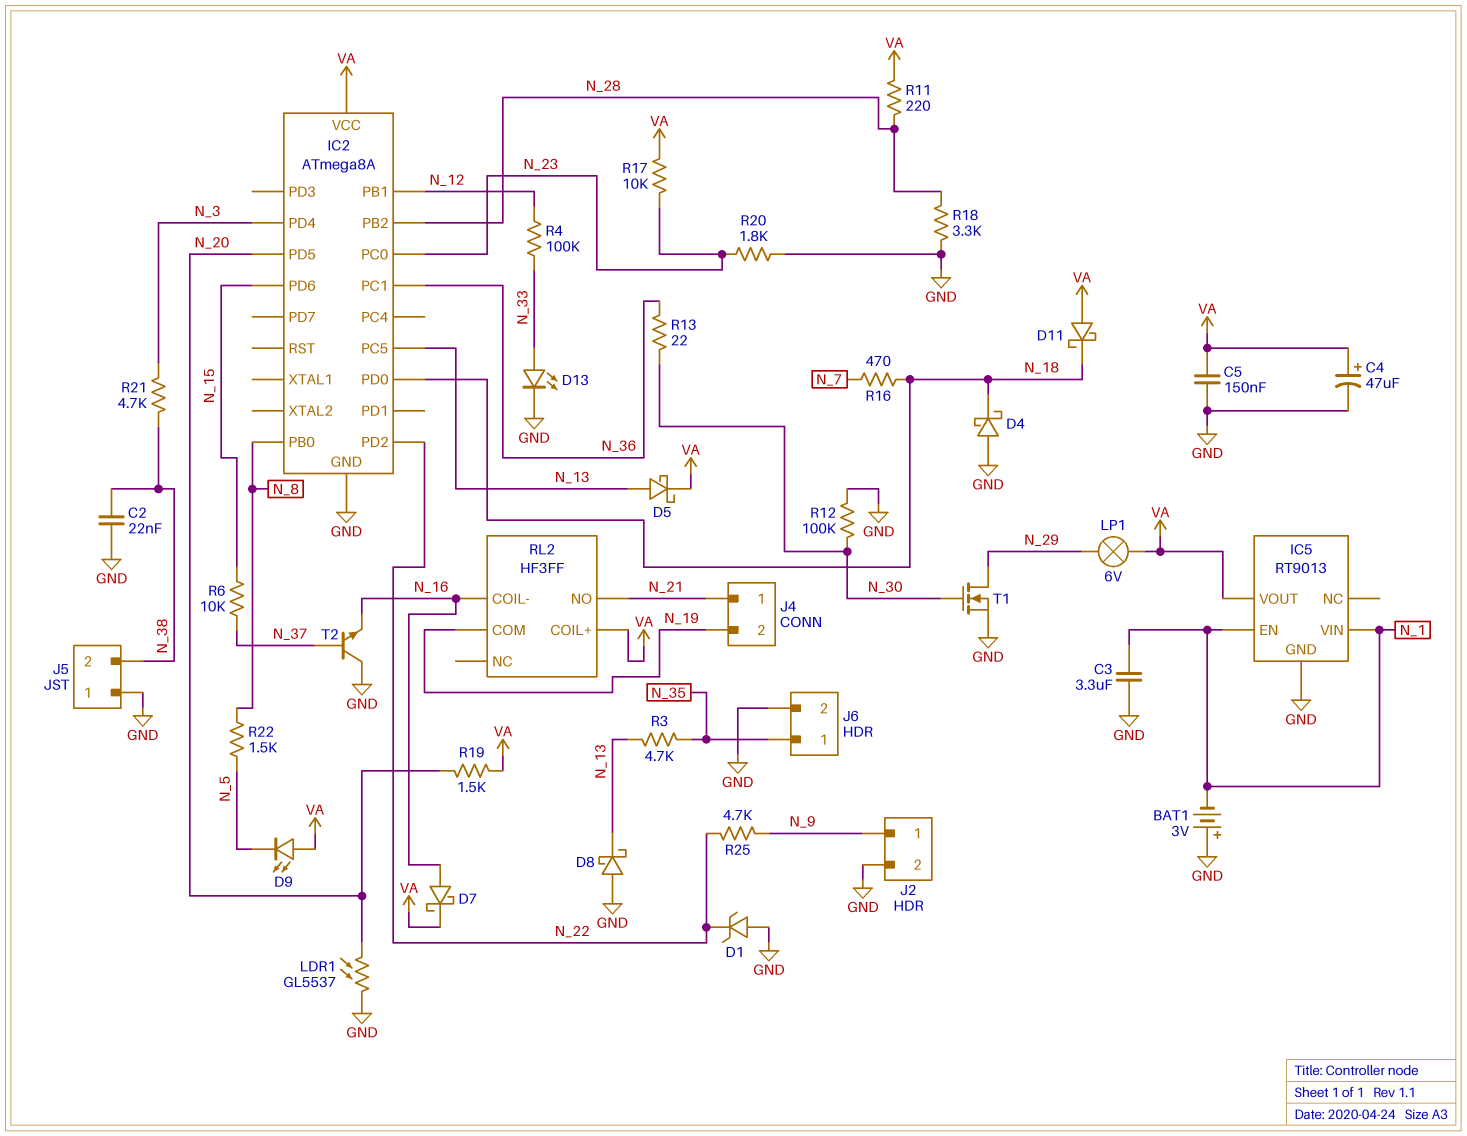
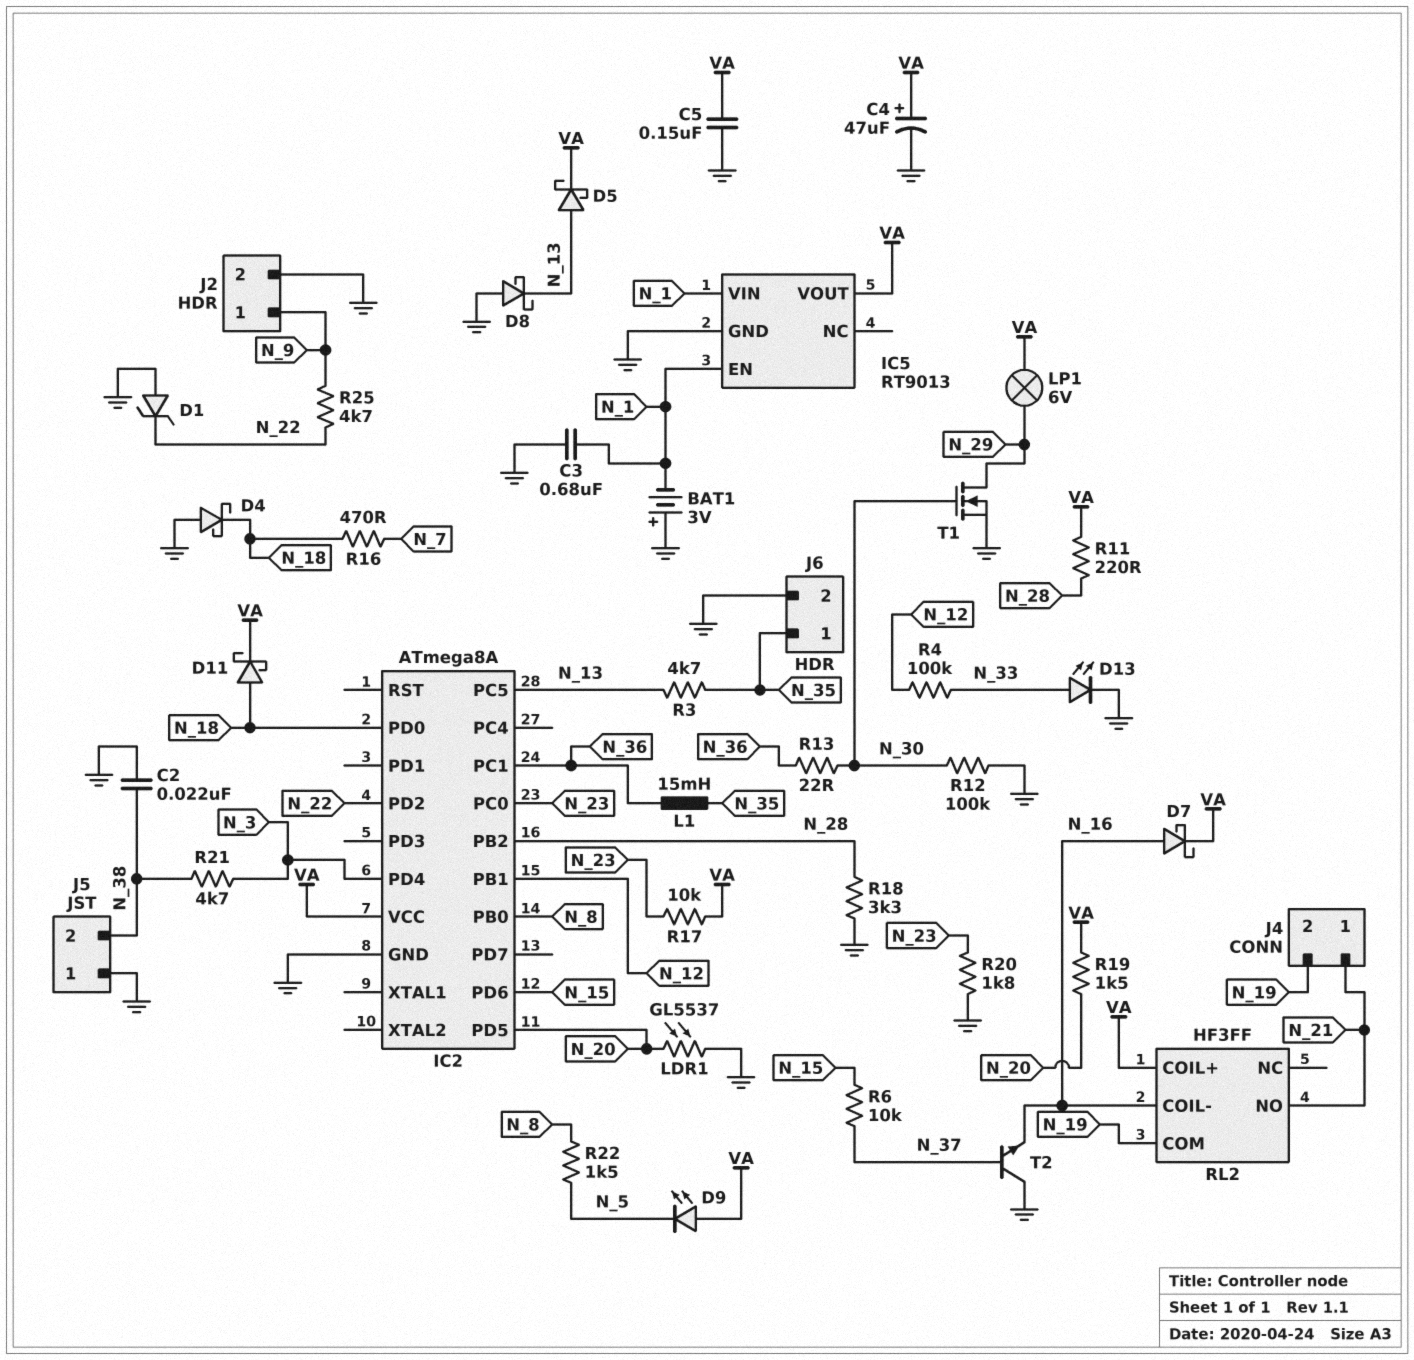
C3: 3.3uF (GND, N_1) -> 680nF (GND, N_1)
D11: schottky (A VA, K N_18) -> schottky (A N_18, K VA)
L1: none -> 15mH (N_35, N_36)

